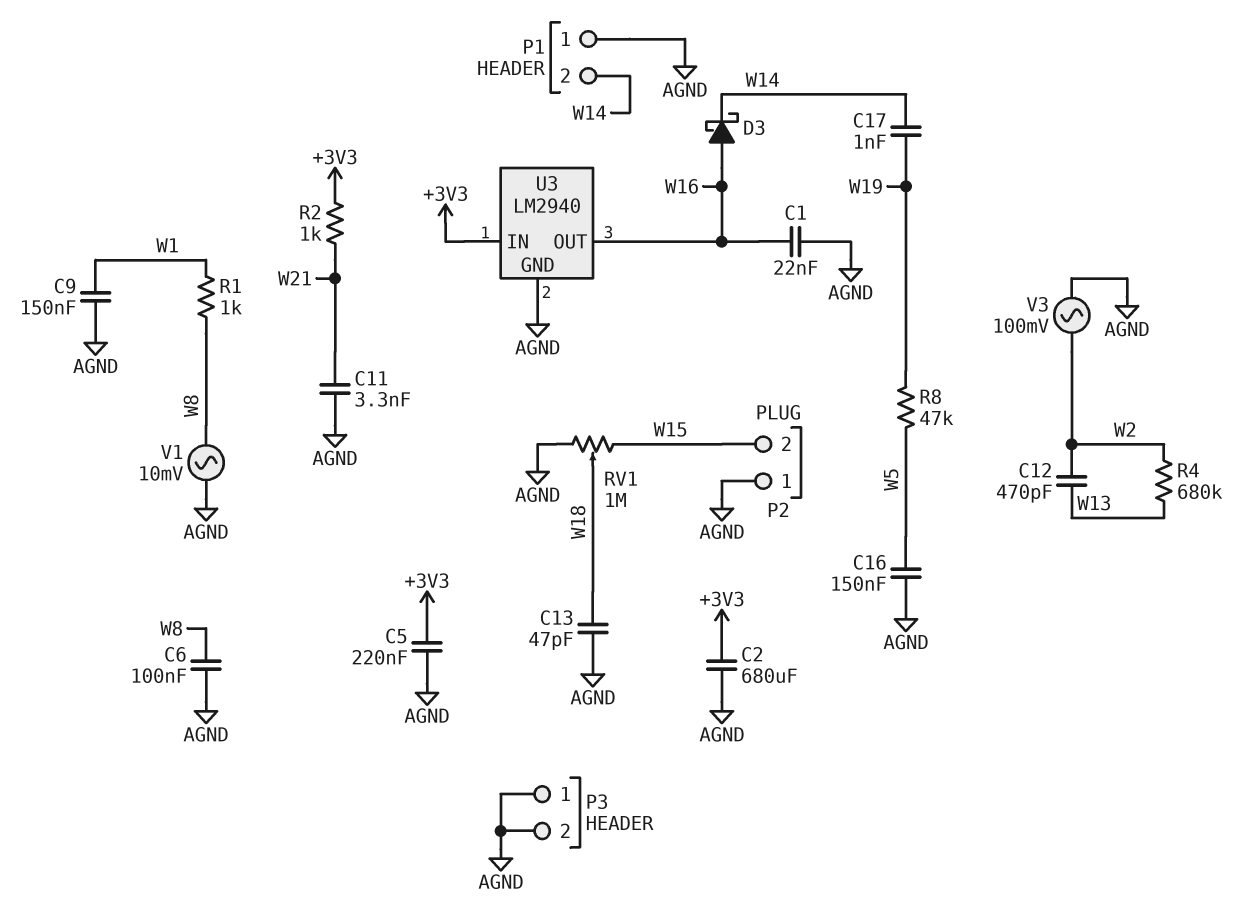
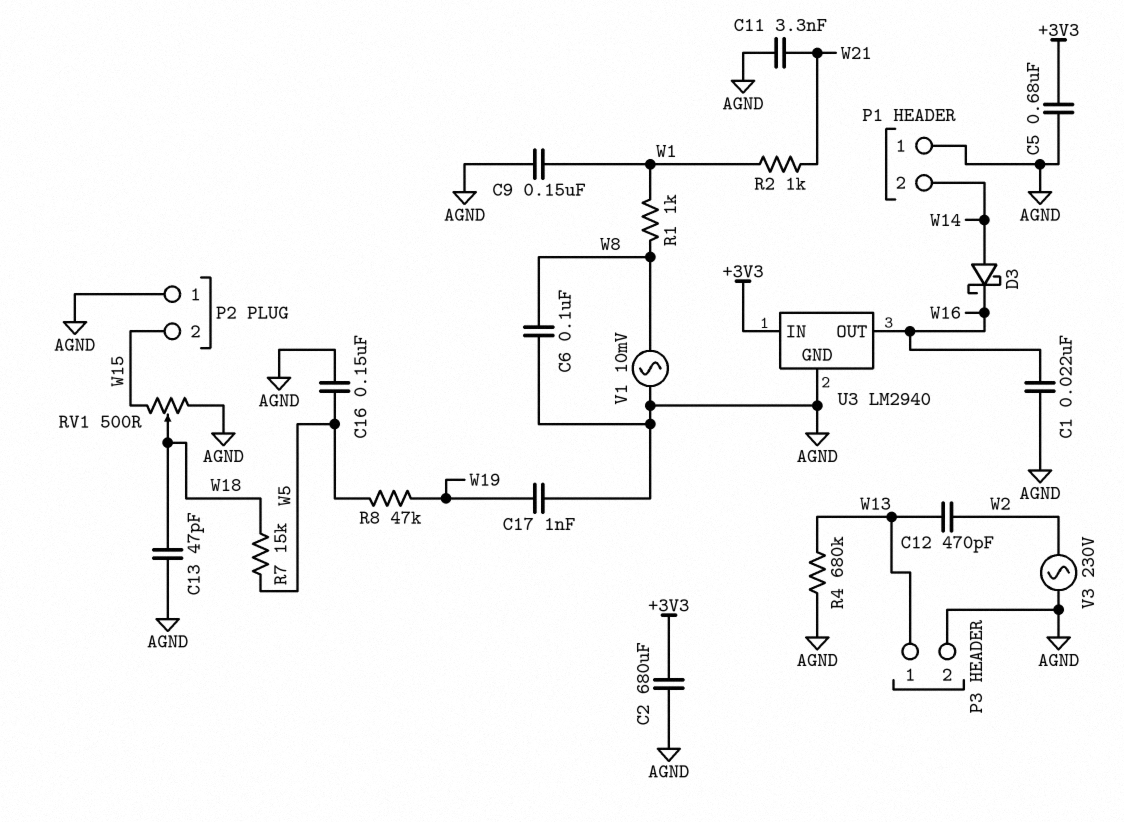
C5: 220nF (+3V3, AGND) -> 680nF (+3V3, AGND)
C17: 1nF (W14, W19) -> 1nF (AGND, W19)
D3: schottky (A W16, K W14) -> schottky (A W14, K W16)
P3 pin 1: AGND -> W13
R2: 1k (+3V3, W21) -> 1k (W1, W21)
R4: 680k (W2, W13) -> 680k (AGND, W13)
R7: none -> 15k (W5, W18)
RV1: 1M (AGND, W15, wiper W18) -> 500 (AGND, W15, wiper W18)
V3: AC 100mV (AGND, W2) -> AC 230V (AGND, W2)

